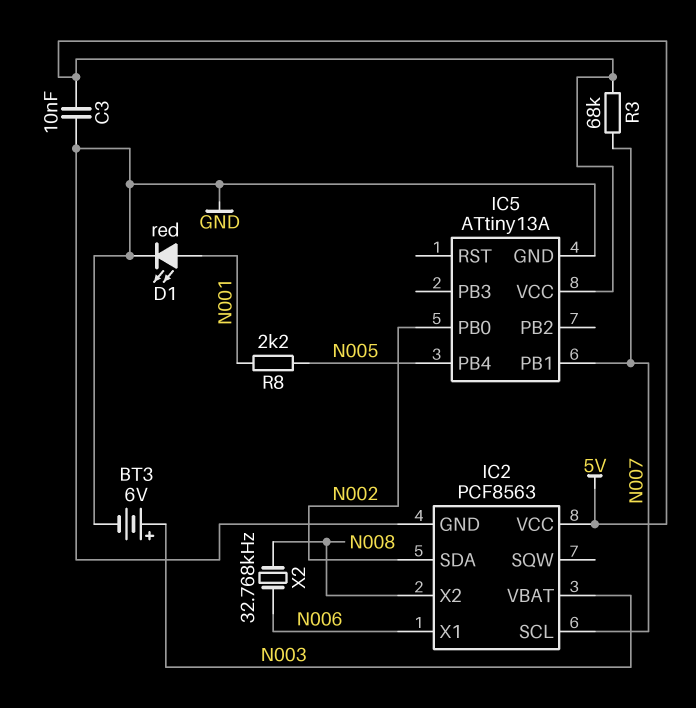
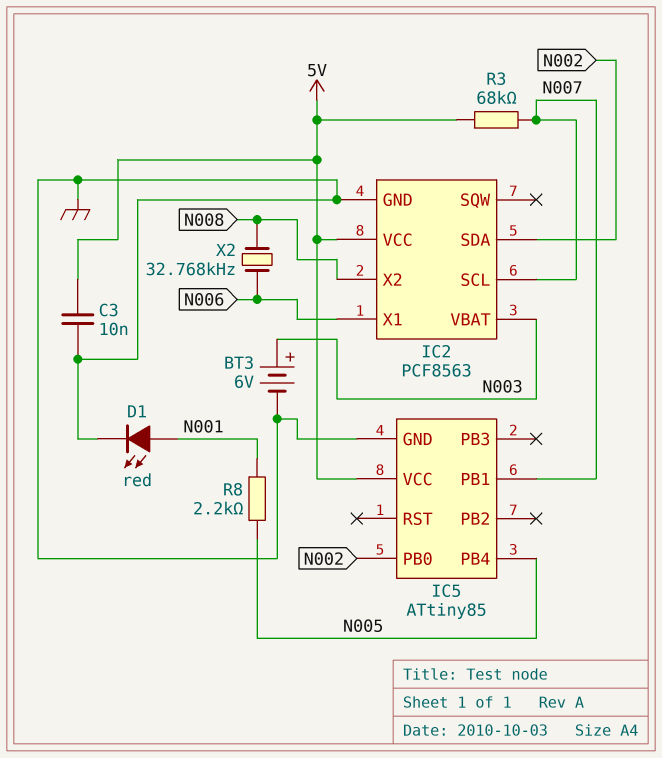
IC5: ATtiny13A -> ATtiny85

